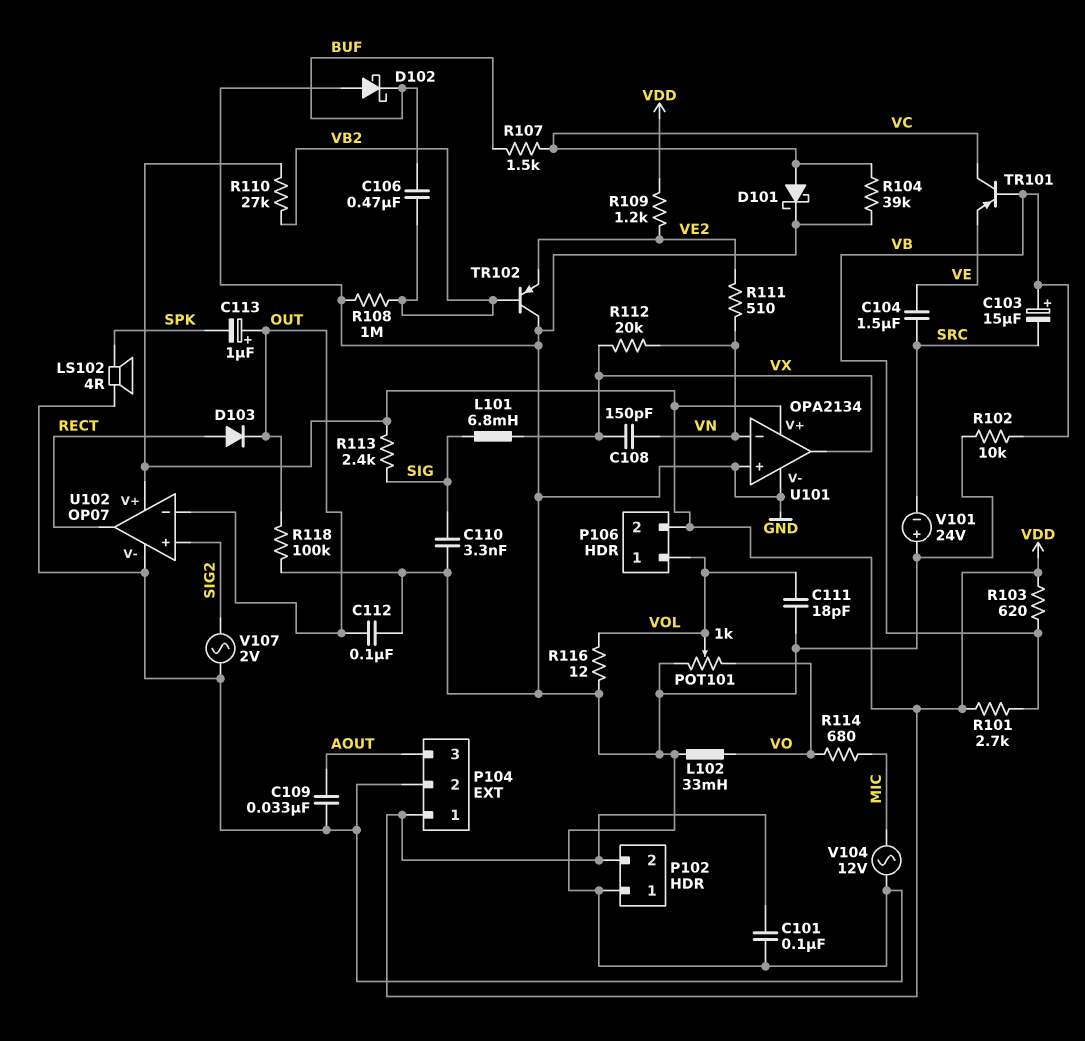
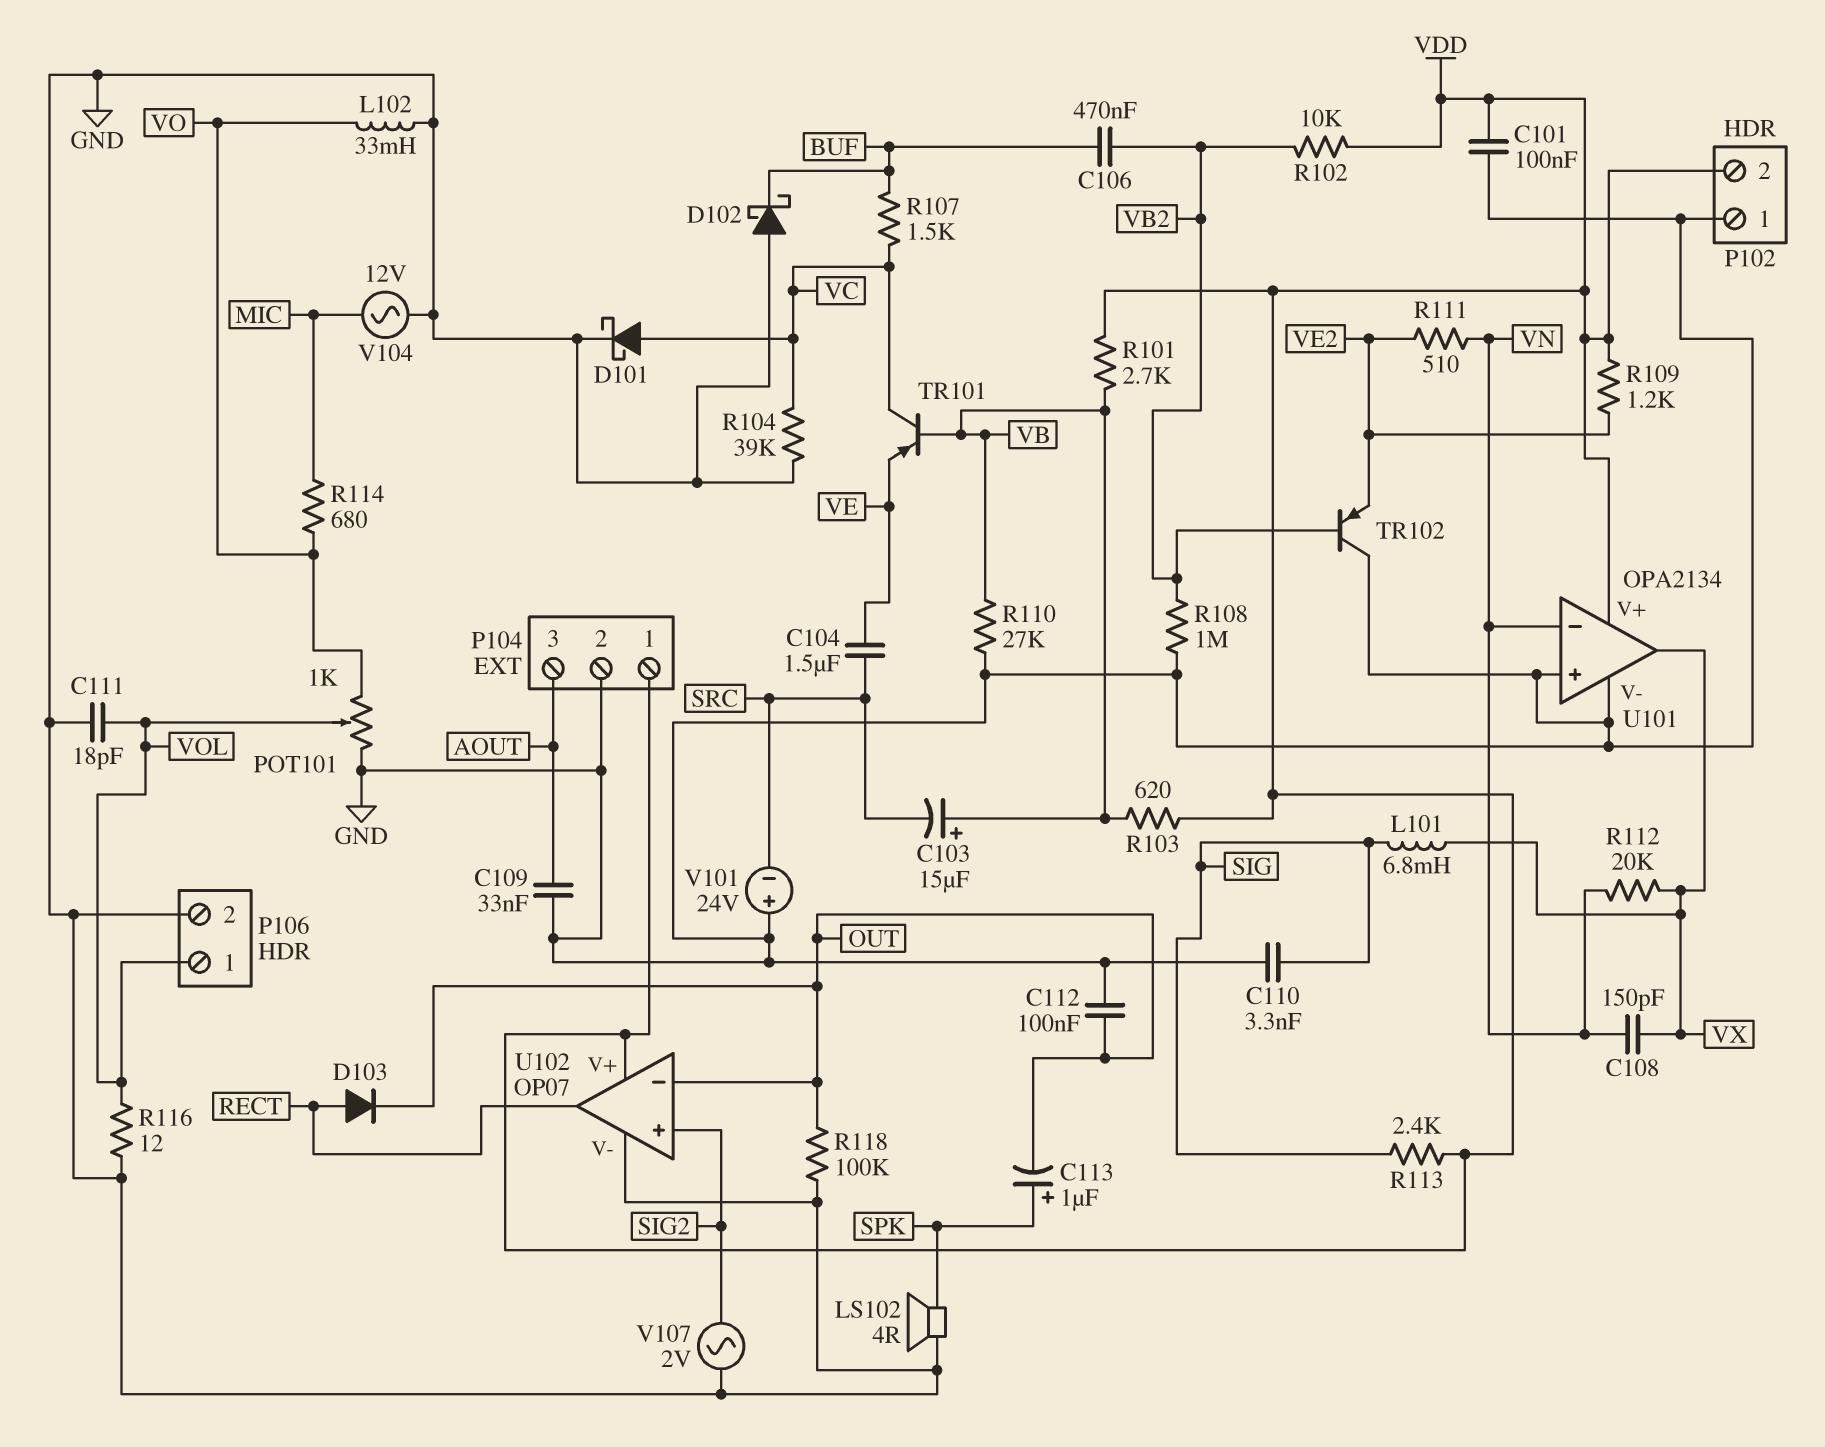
C113: 1uF (plus OUT, minus SPK) -> 1uF (plus SPK, minus OUT)
P106 pin 2: VDD -> GND
R102: 10k (GND, VB) -> 10k (VB2, VDD)
R110: 27k (VB2, VDD) -> 27k (GND, VB)

